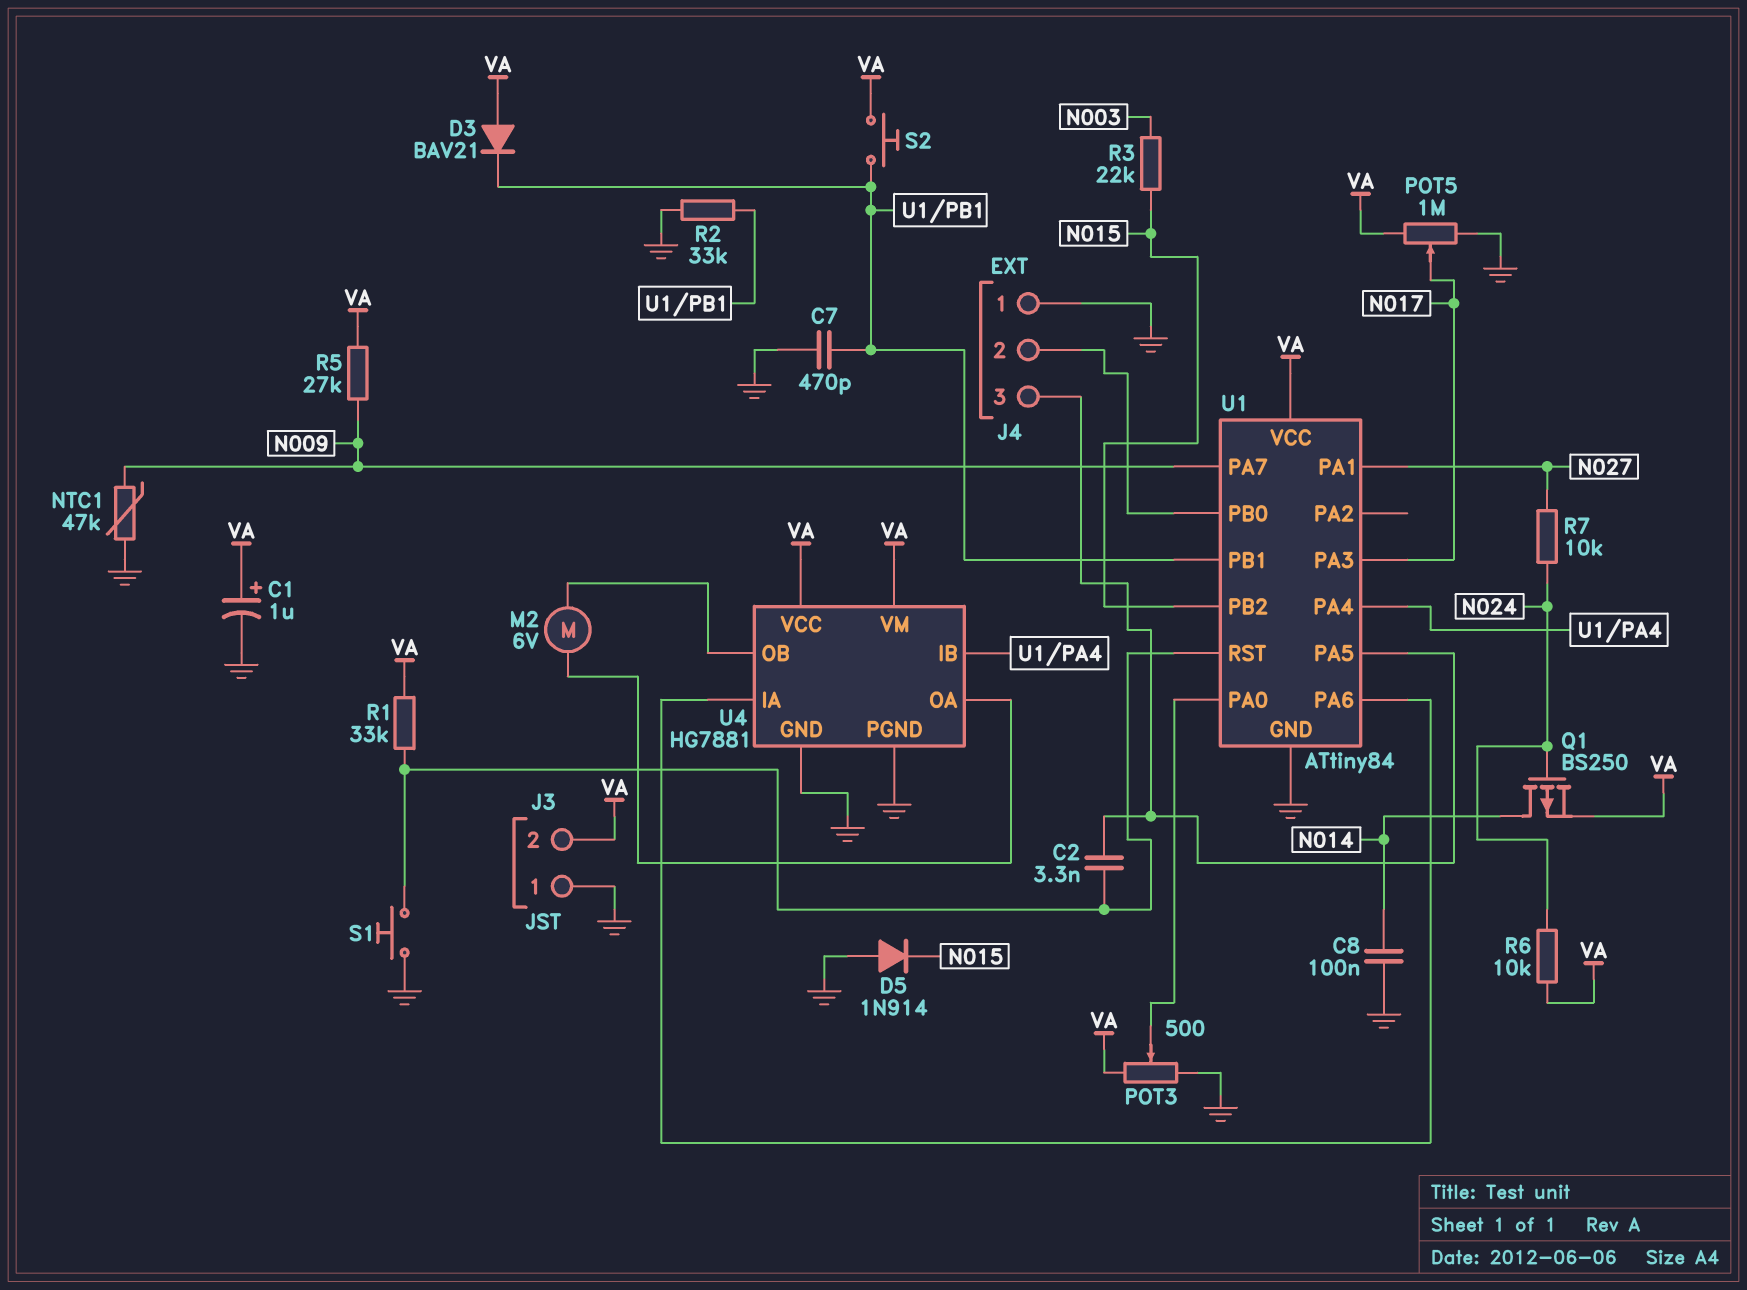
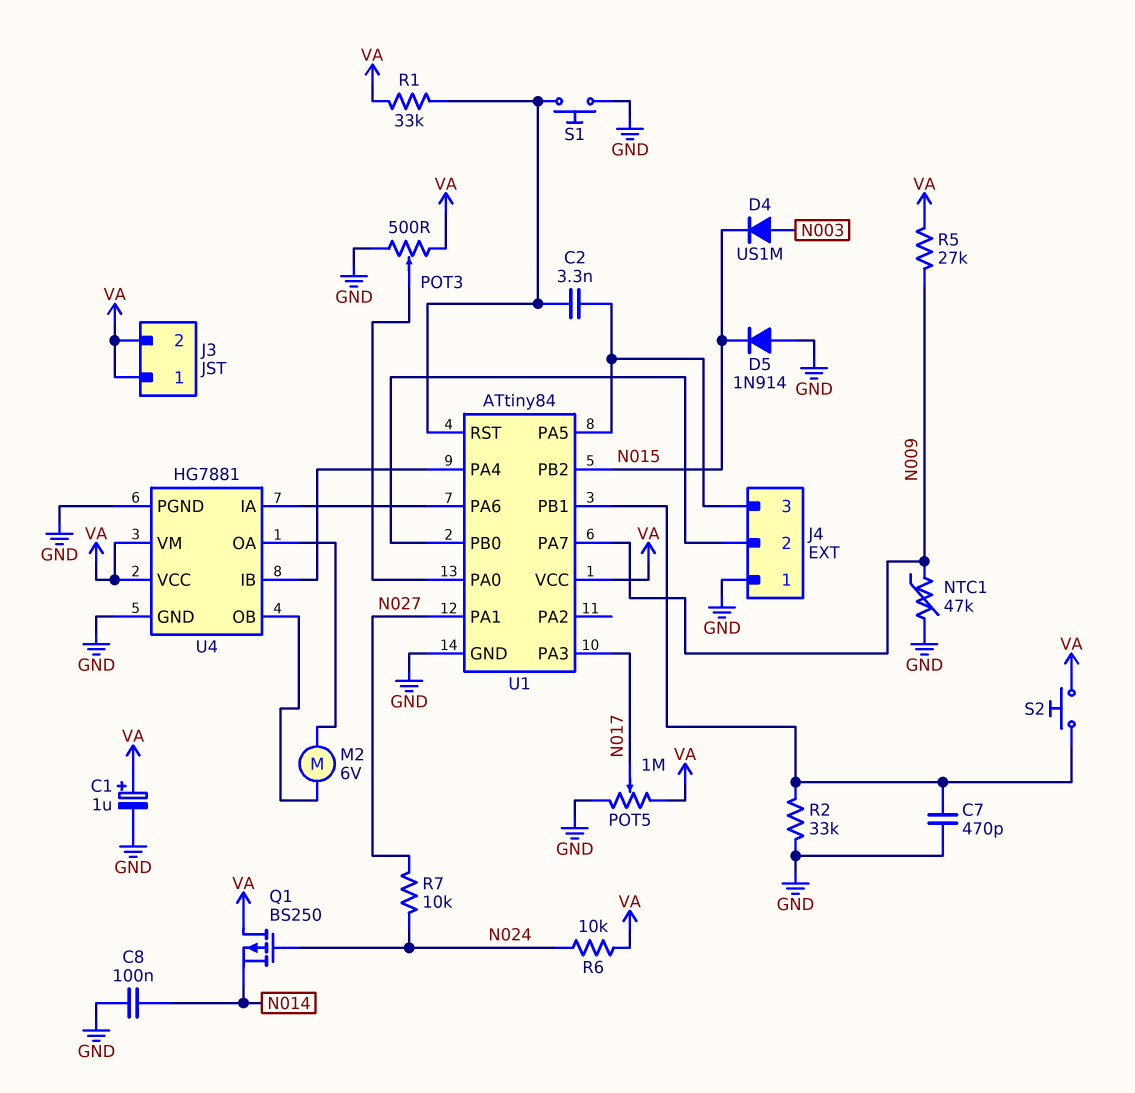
D3: diode BAV21 (A VA, K U1/PB1) -> none
D4: none -> diode US1M (A N003, K N015)
J3 pin 1: GND -> VA
Q1: PMOS BS250 (G N024, D N014, S VA) -> PMOS BS250 (G N024, D VA, S N014)
R3: 22k (N003, N015) -> none

